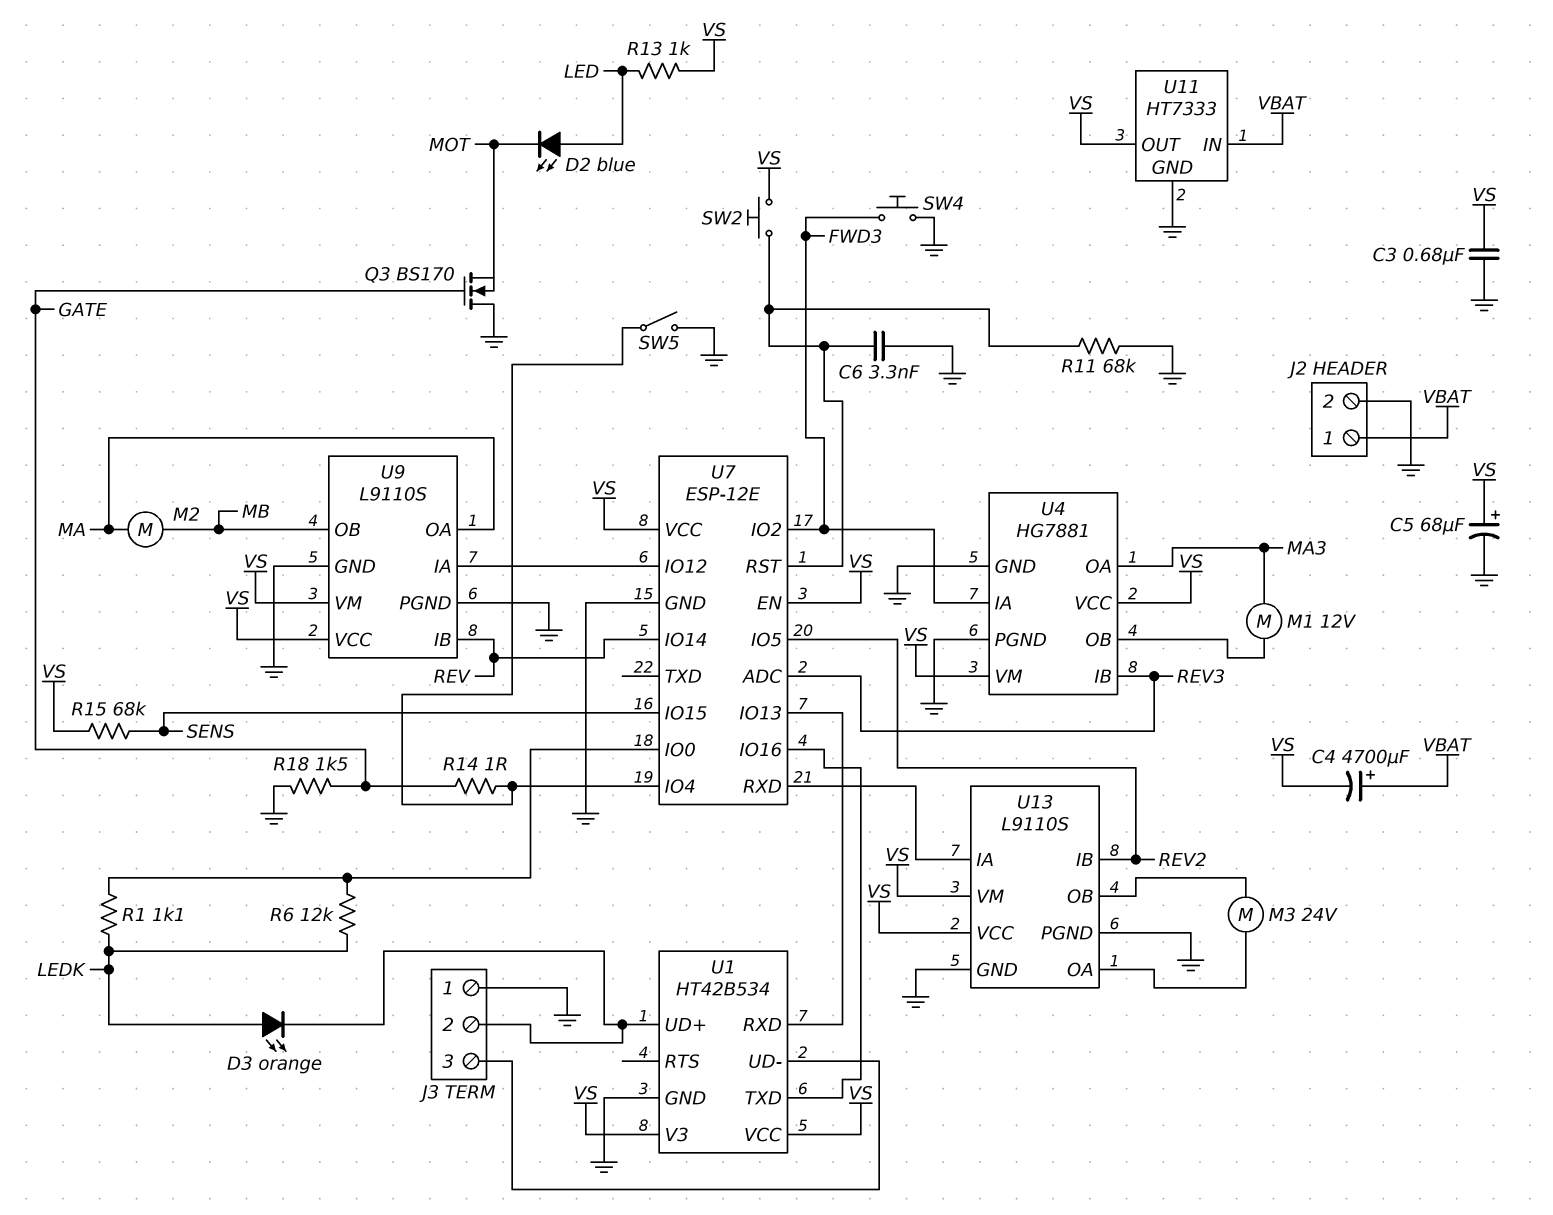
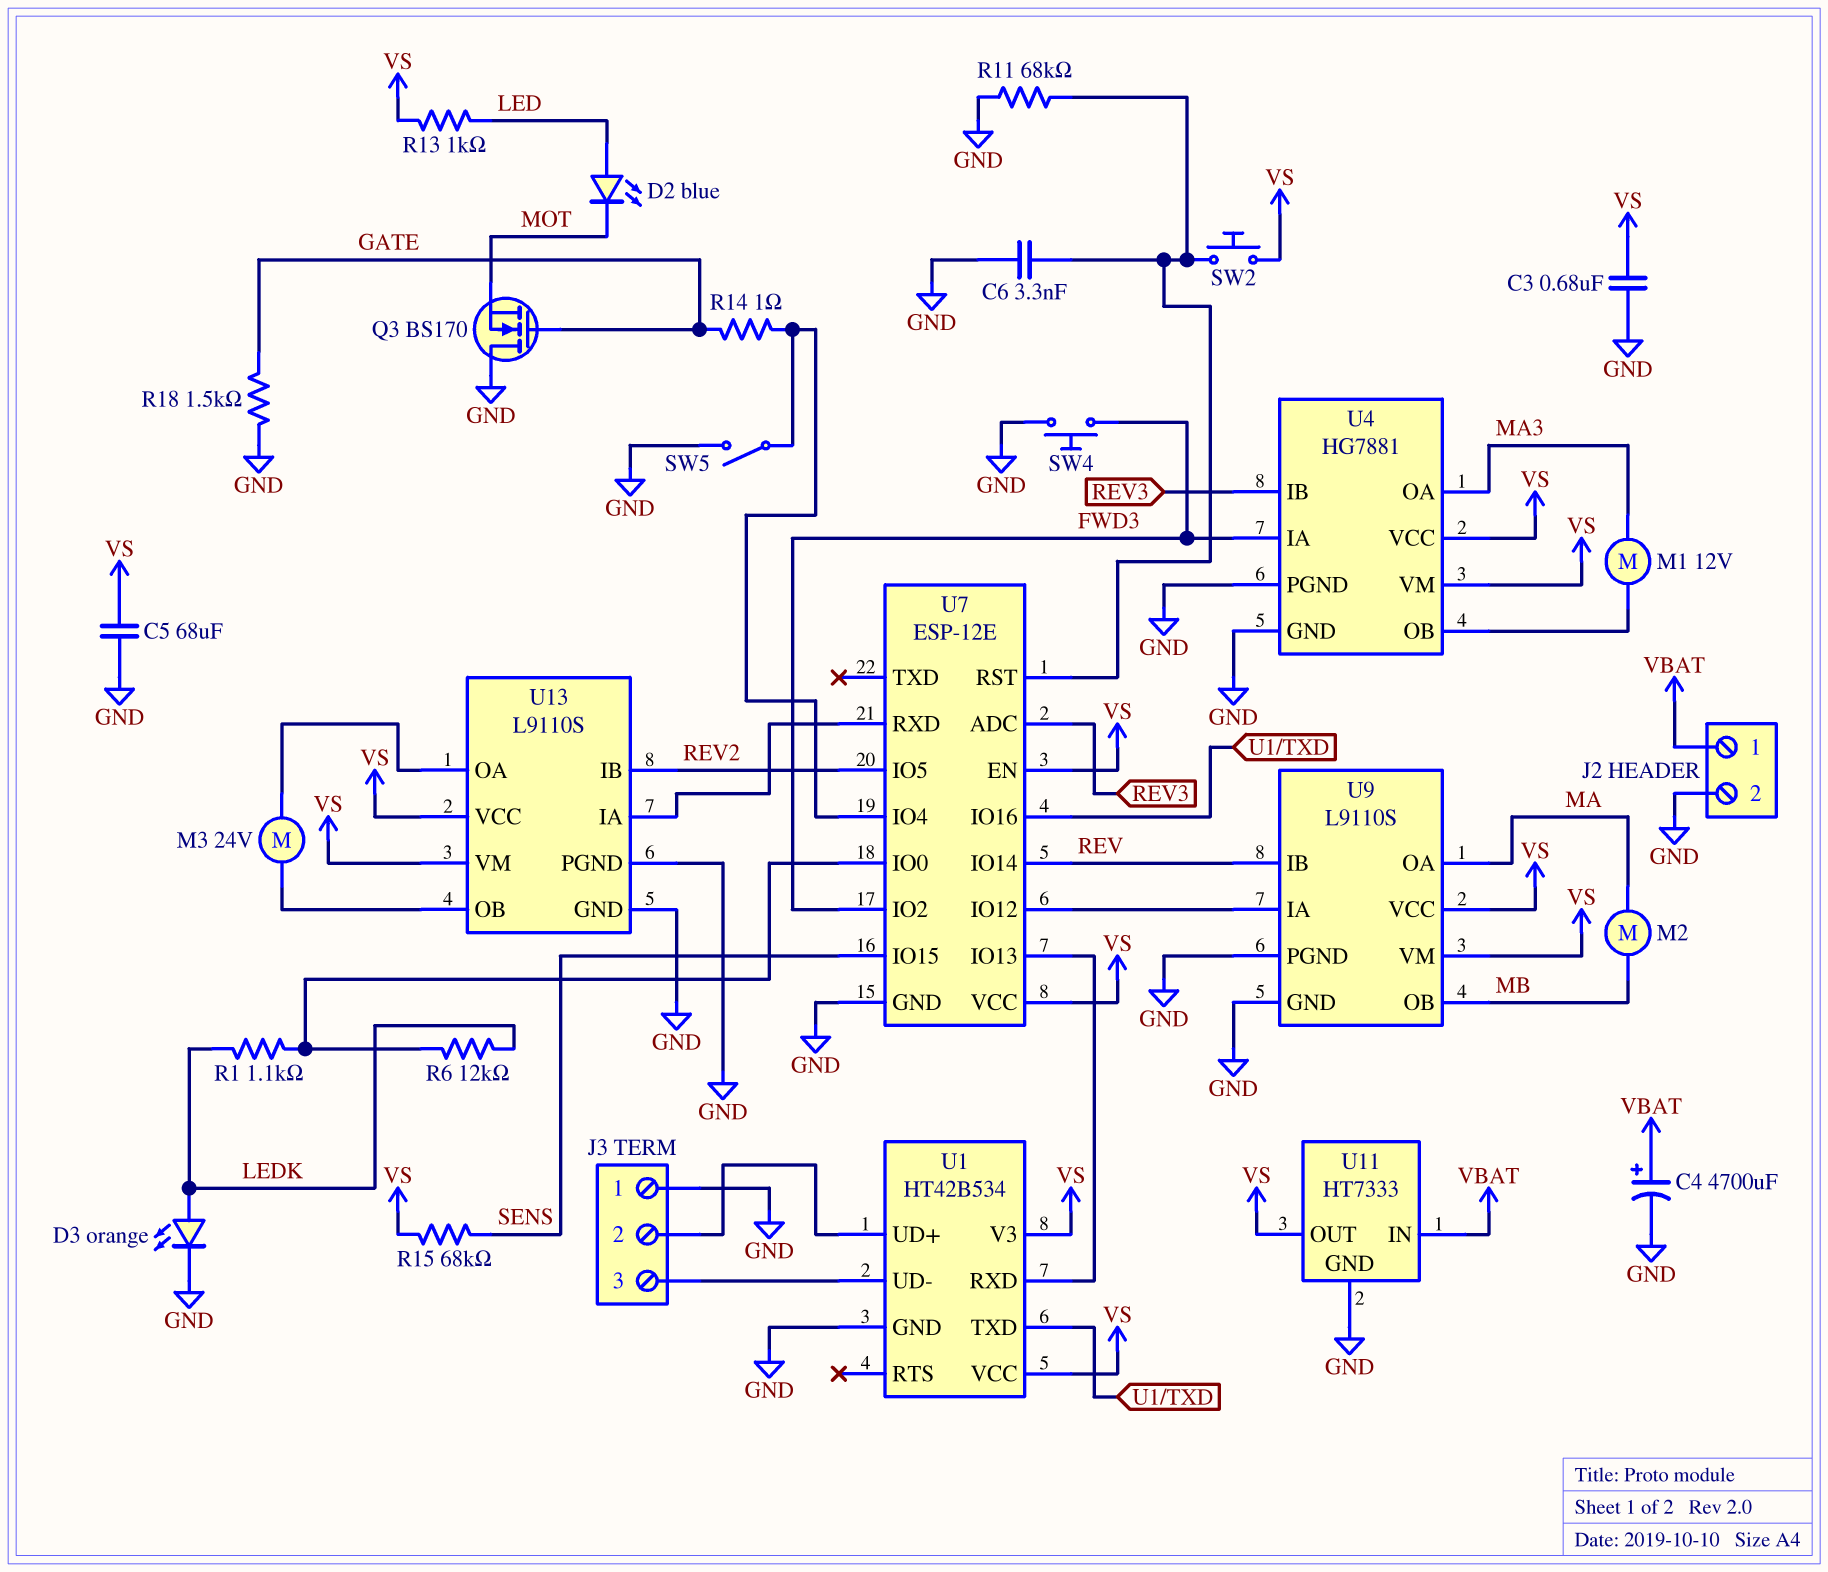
C4: 4700uF (plus VBAT, minus VS) -> 4700uF (plus VBAT, minus GND)
C5: 68uF (plus VS, minus GND) -> 68uF (GND, VS)
D3: LED orange (A LEDK, K J3/2) -> LED orange (A LEDK, K GND)

